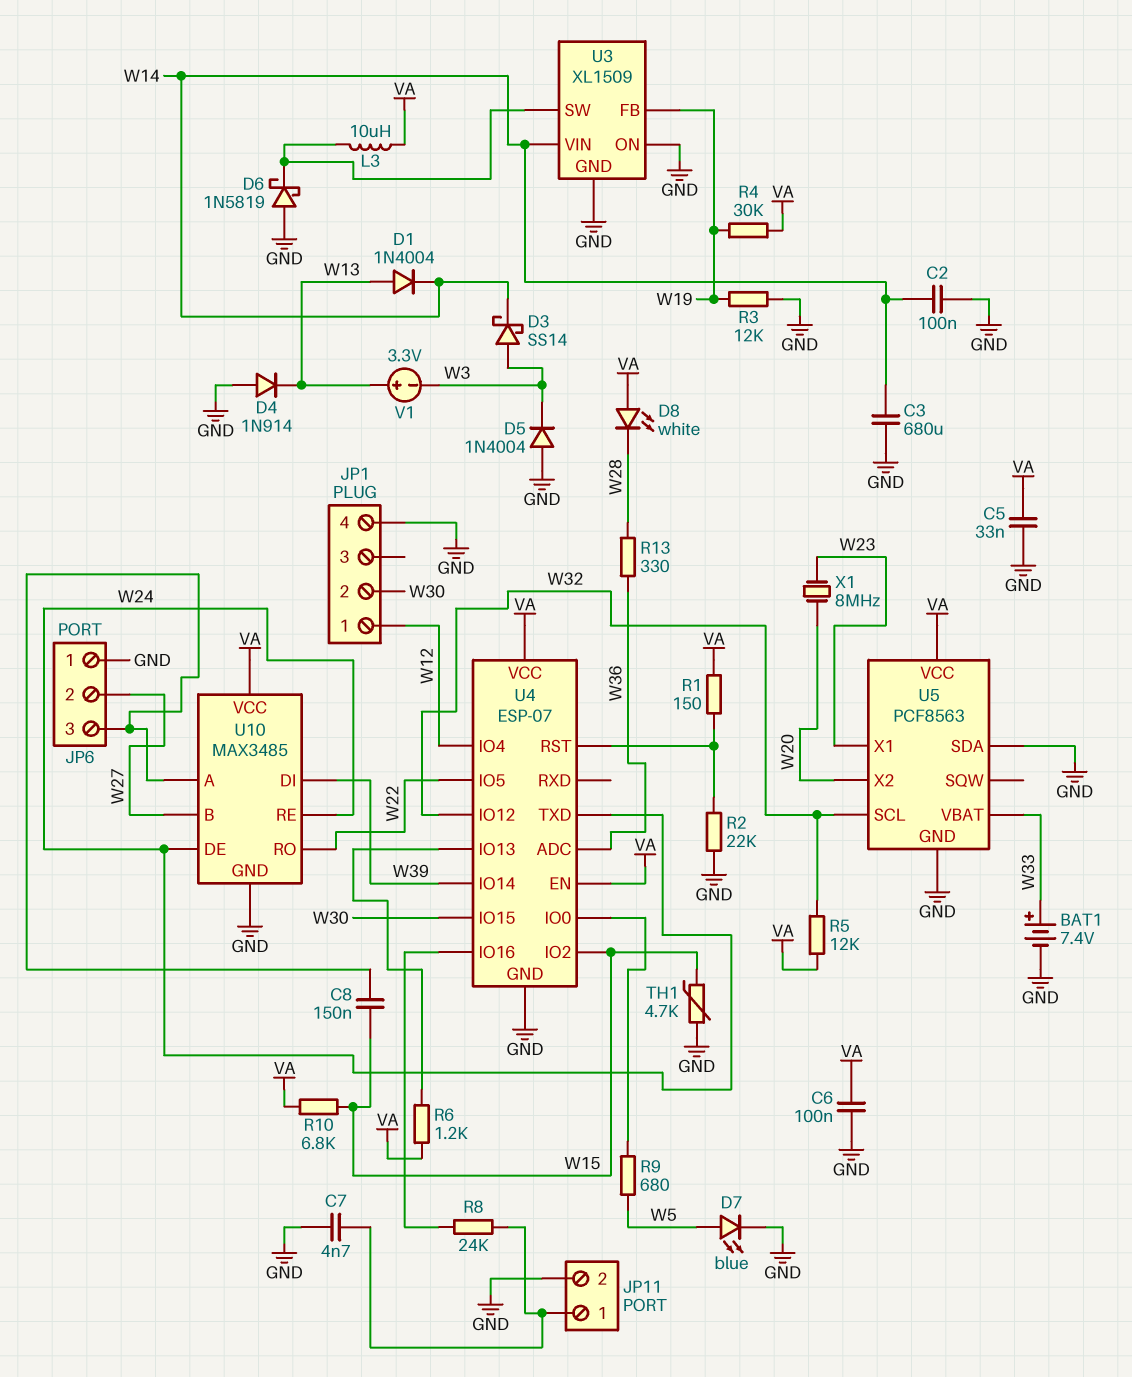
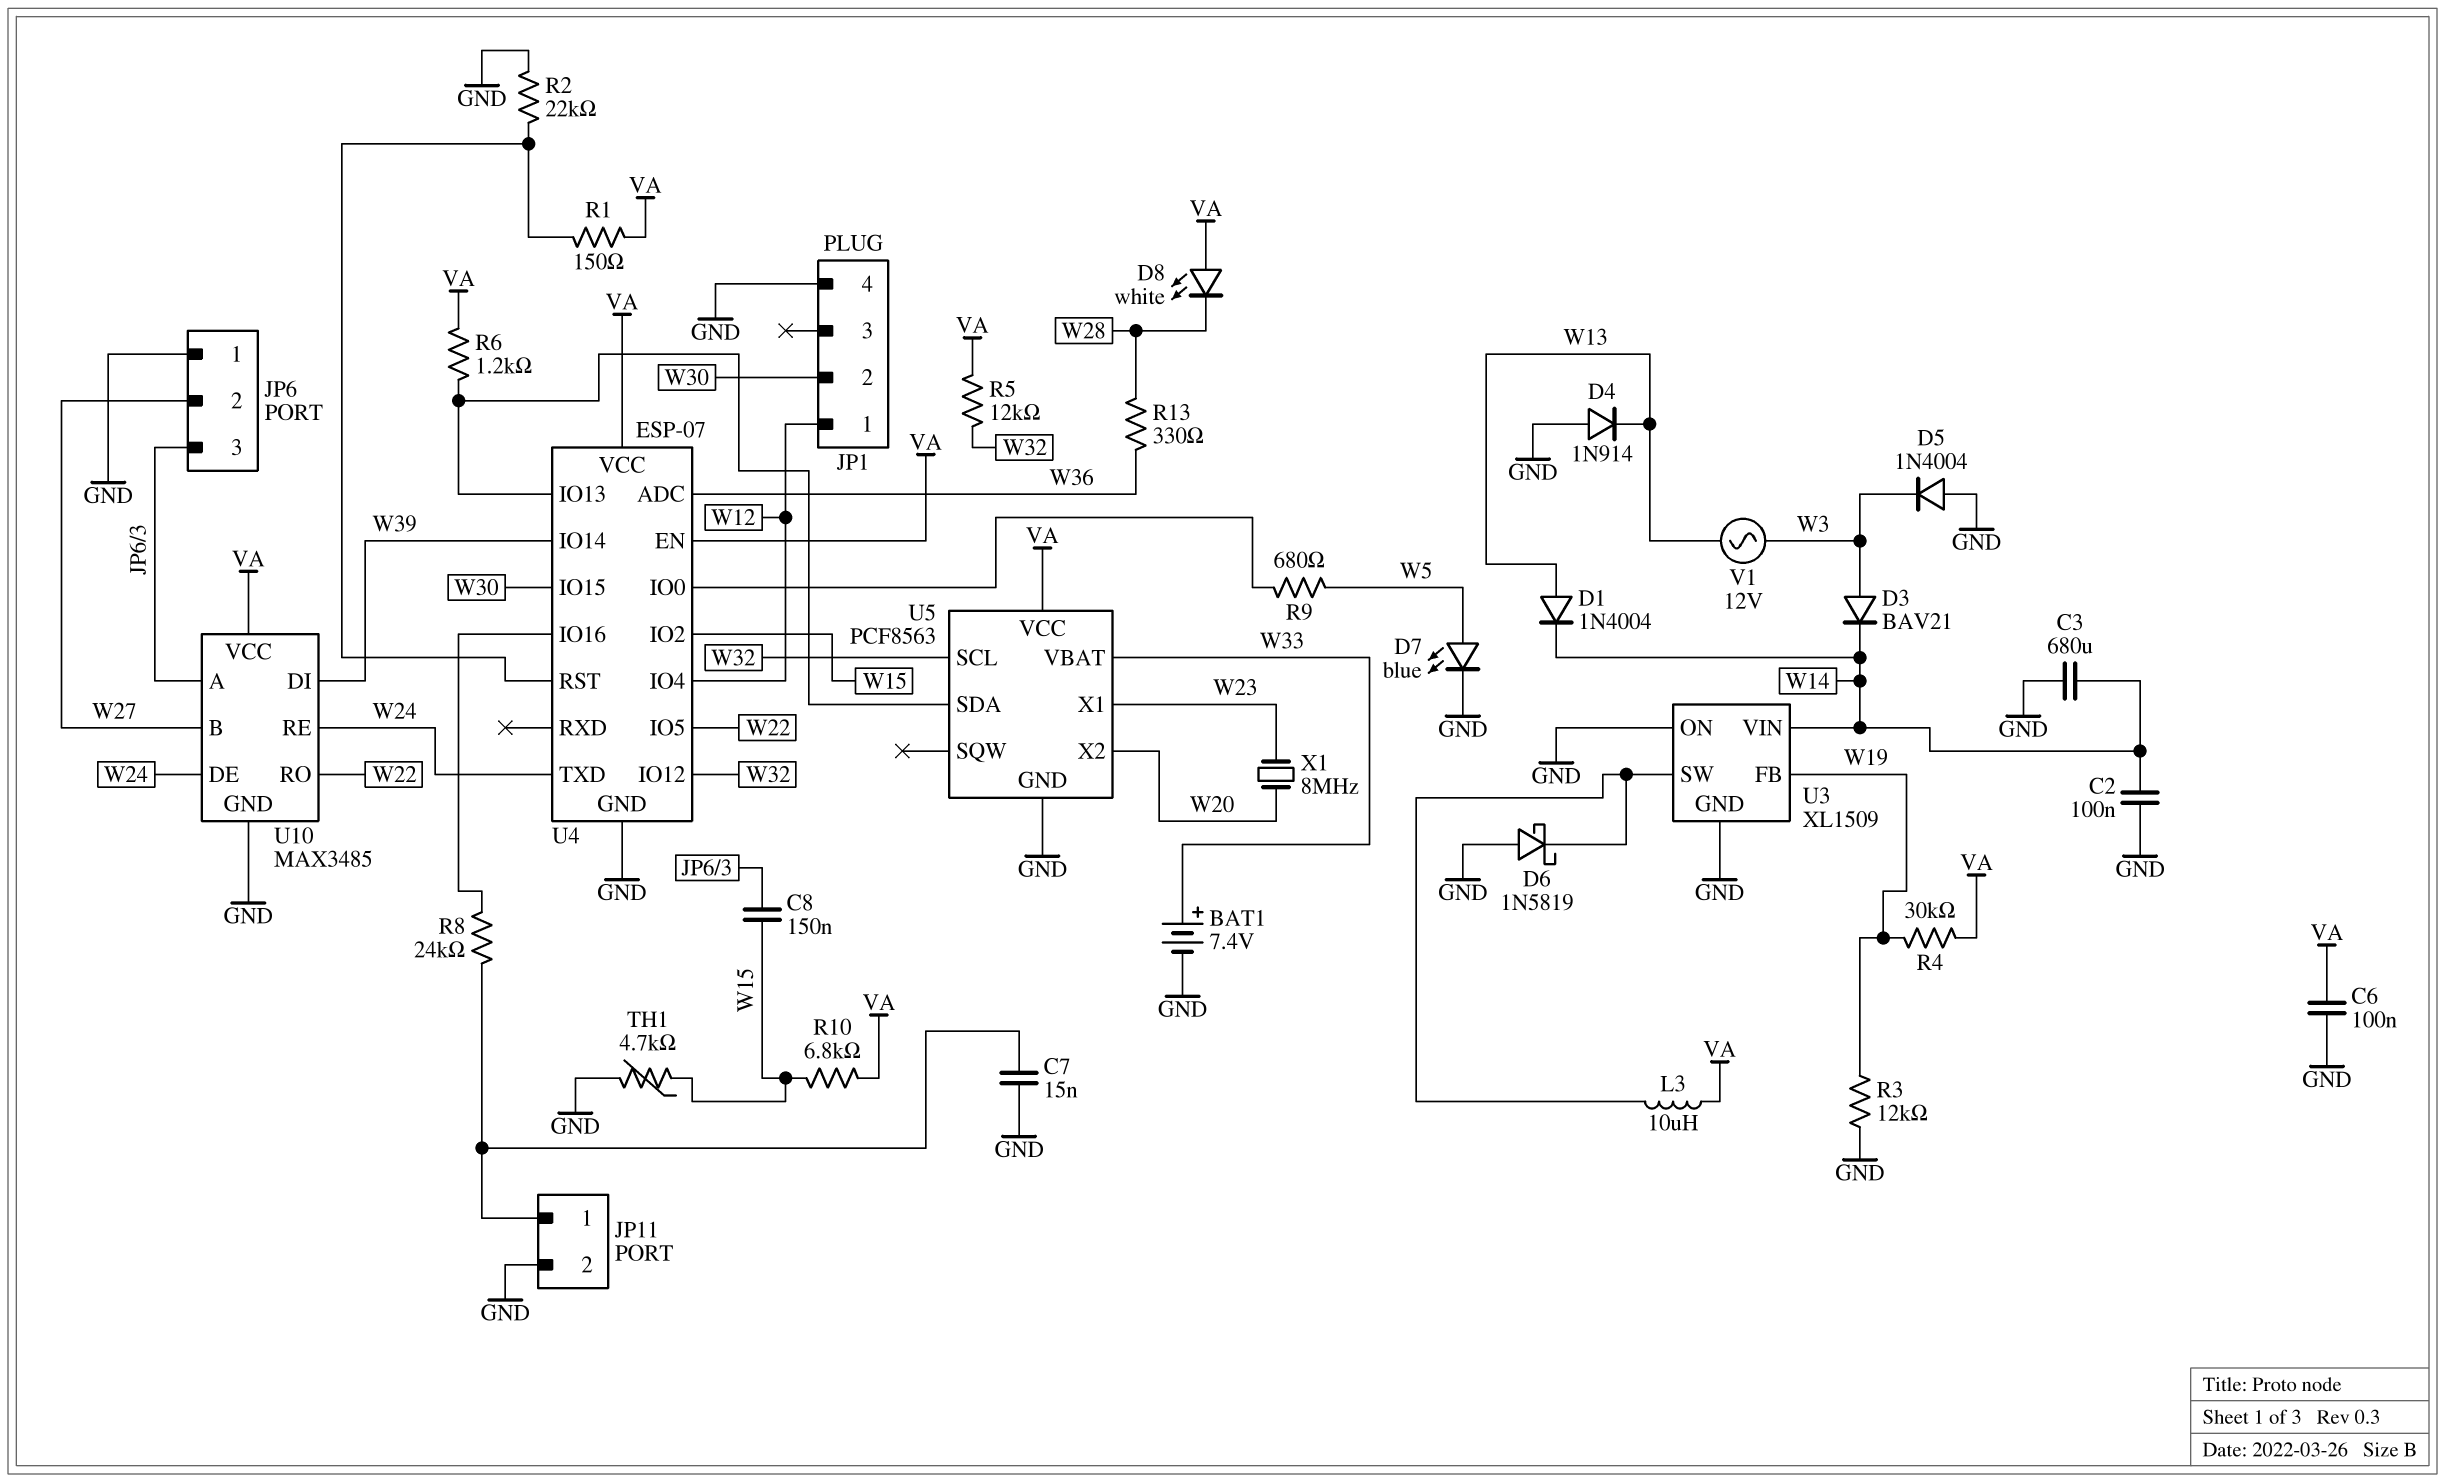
C5: 33nF (GND, VA) -> none
C7: 4.7nF (GND, JP11/1) -> 15nF (GND, JP11/1)
D3: schottky SS14 (A W3, K W14) -> diode BAV21 (A W3, K W14)
U5 pin SDA: GND -> U4/IO13
V1: 3.3V (plus W13, minus W3) -> AC 12V (W3, W13)

